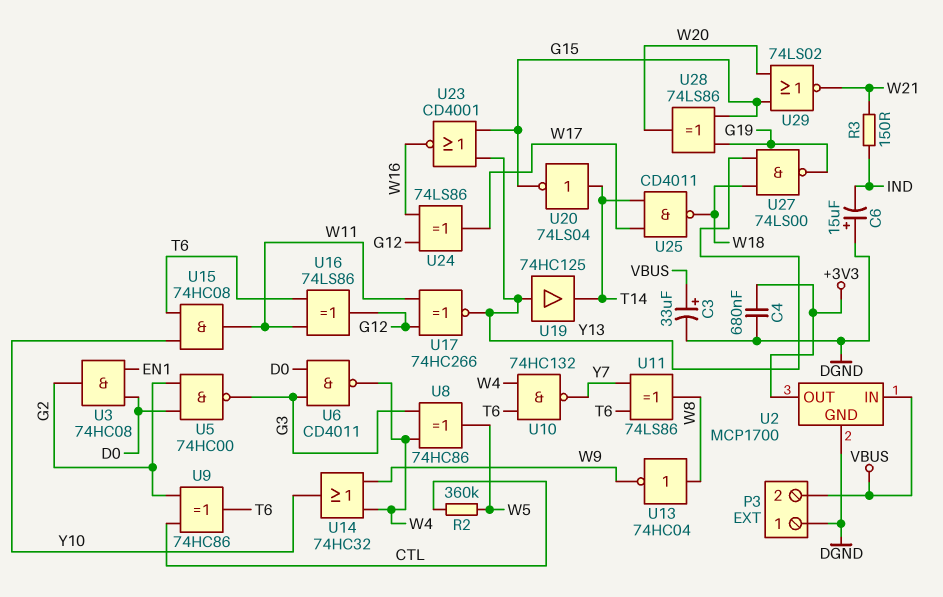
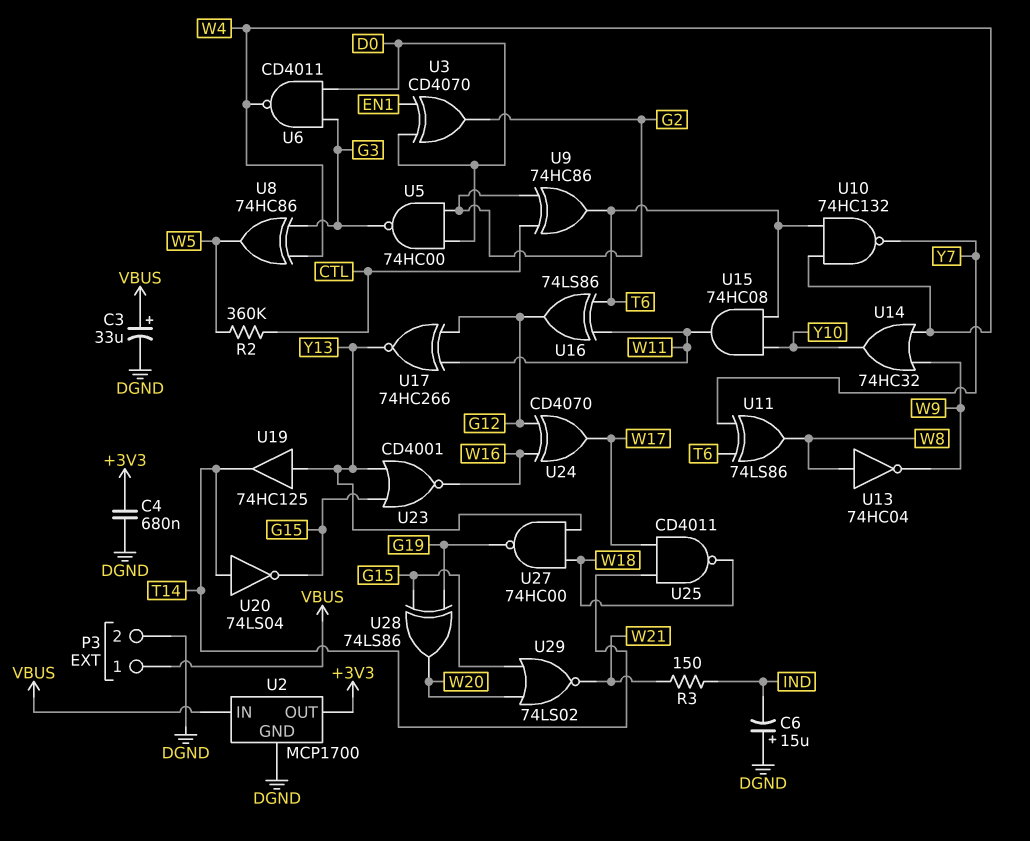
P3 pin 1: DGND -> VBUS
P3 pin 2: VBUS -> DGND
U3: AND 74HC08 (in D0, in EN1, out G2) -> XOR CD4070 (in D0, in EN1, out G2)
U24: XOR 74LS86 (in G12, in W16, out W17) -> XOR CD4070 (in G12, in W16, out W17)
U27: NAND 74LS00 (in W18, in Y13, out G19) -> NAND 74HC00 (in W18, in Y13, out G19)

